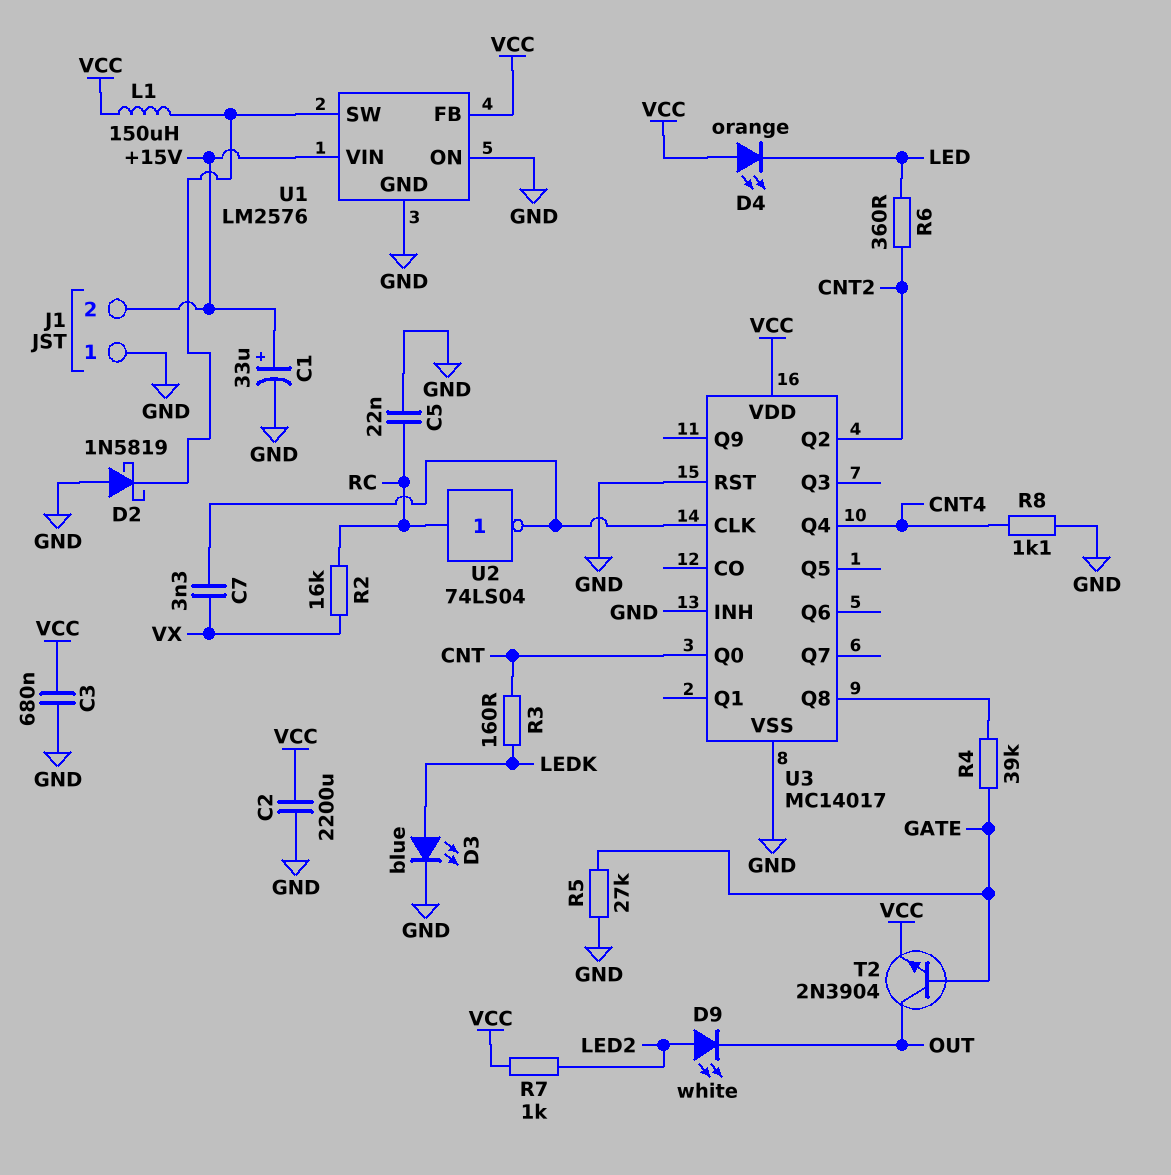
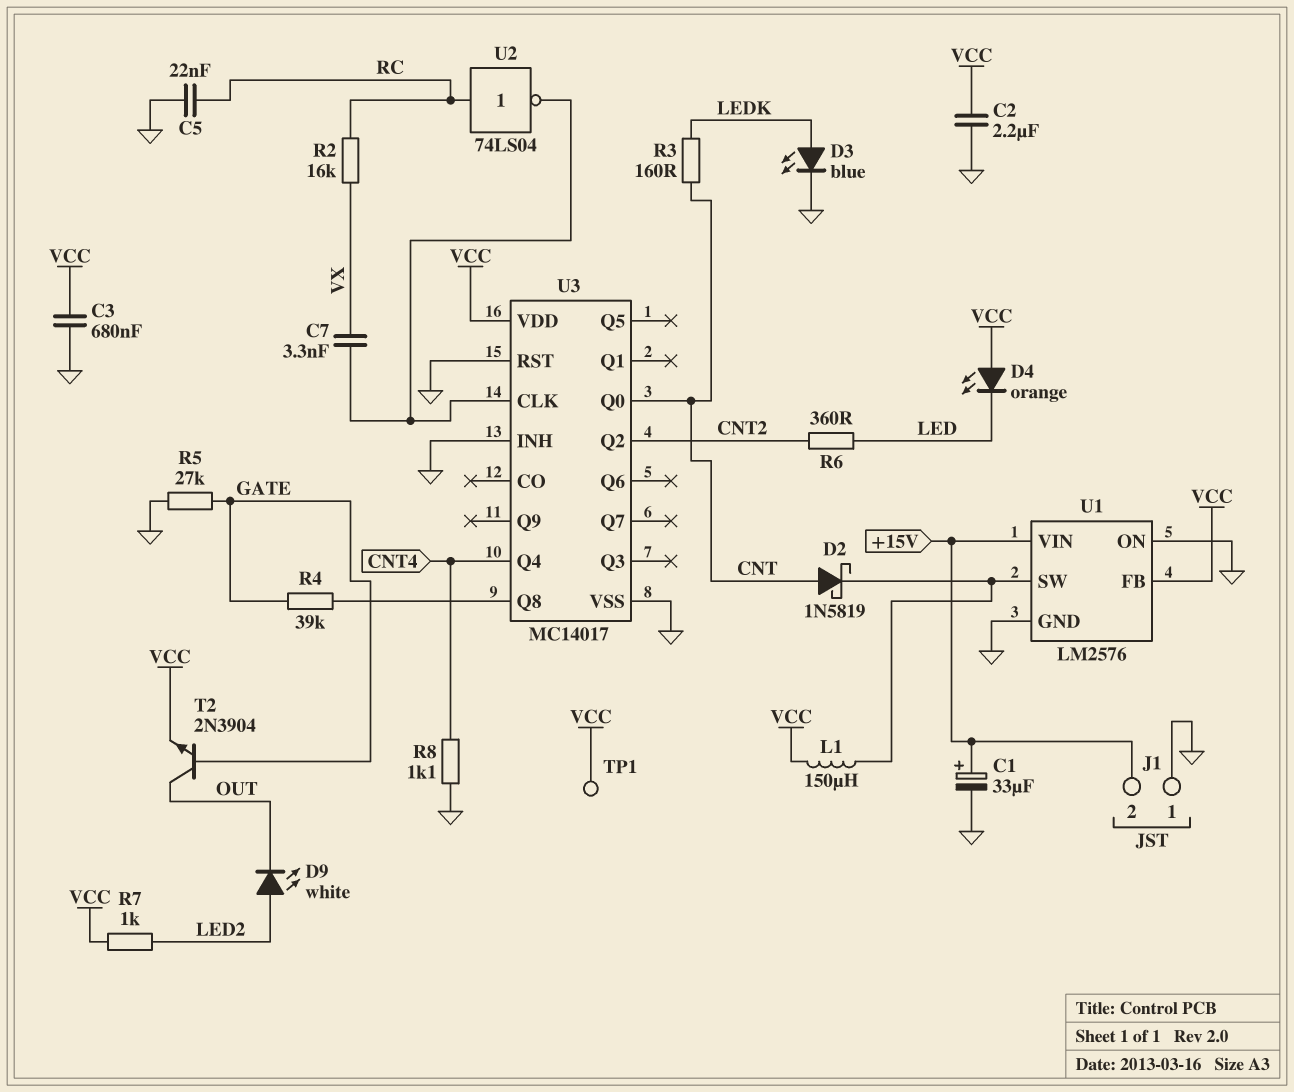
C2: 2200uF (GND, VCC) -> 2.2uF (GND, VCC)
D2: schottky 1N5819 (A GND, K U1/SW) -> schottky 1N5819 (A CNT, K U1/SW)
TP1: none -> test point (VCC)

